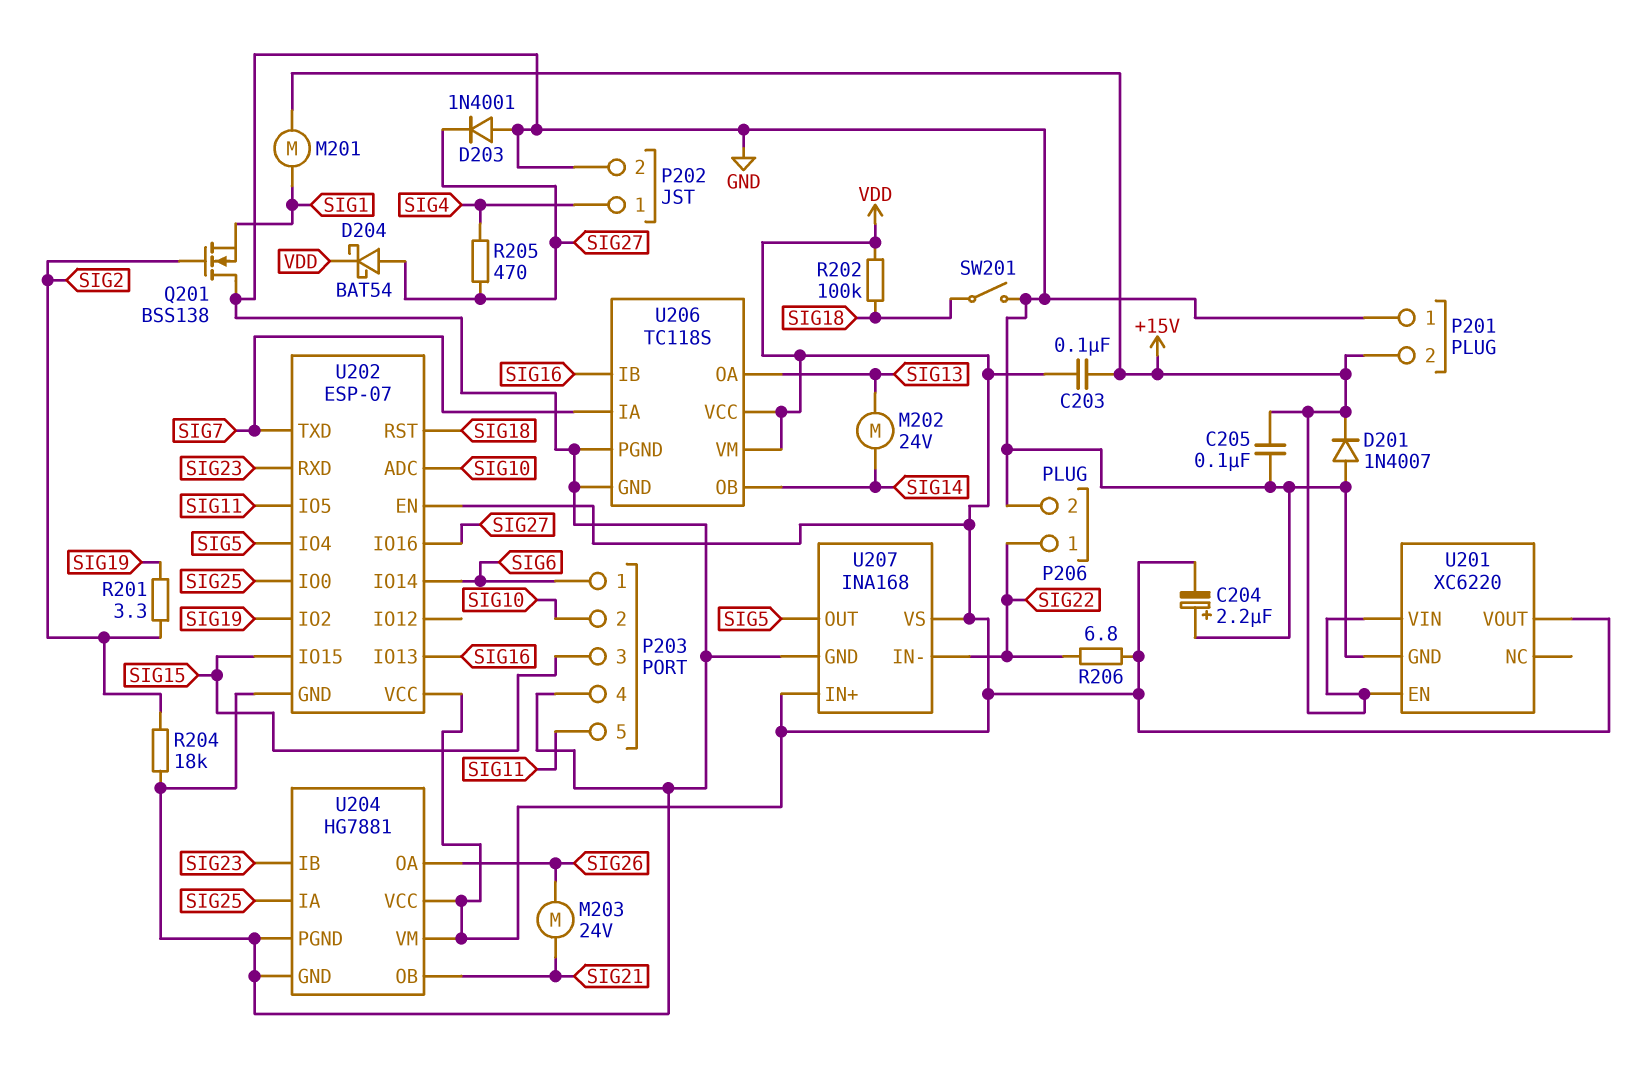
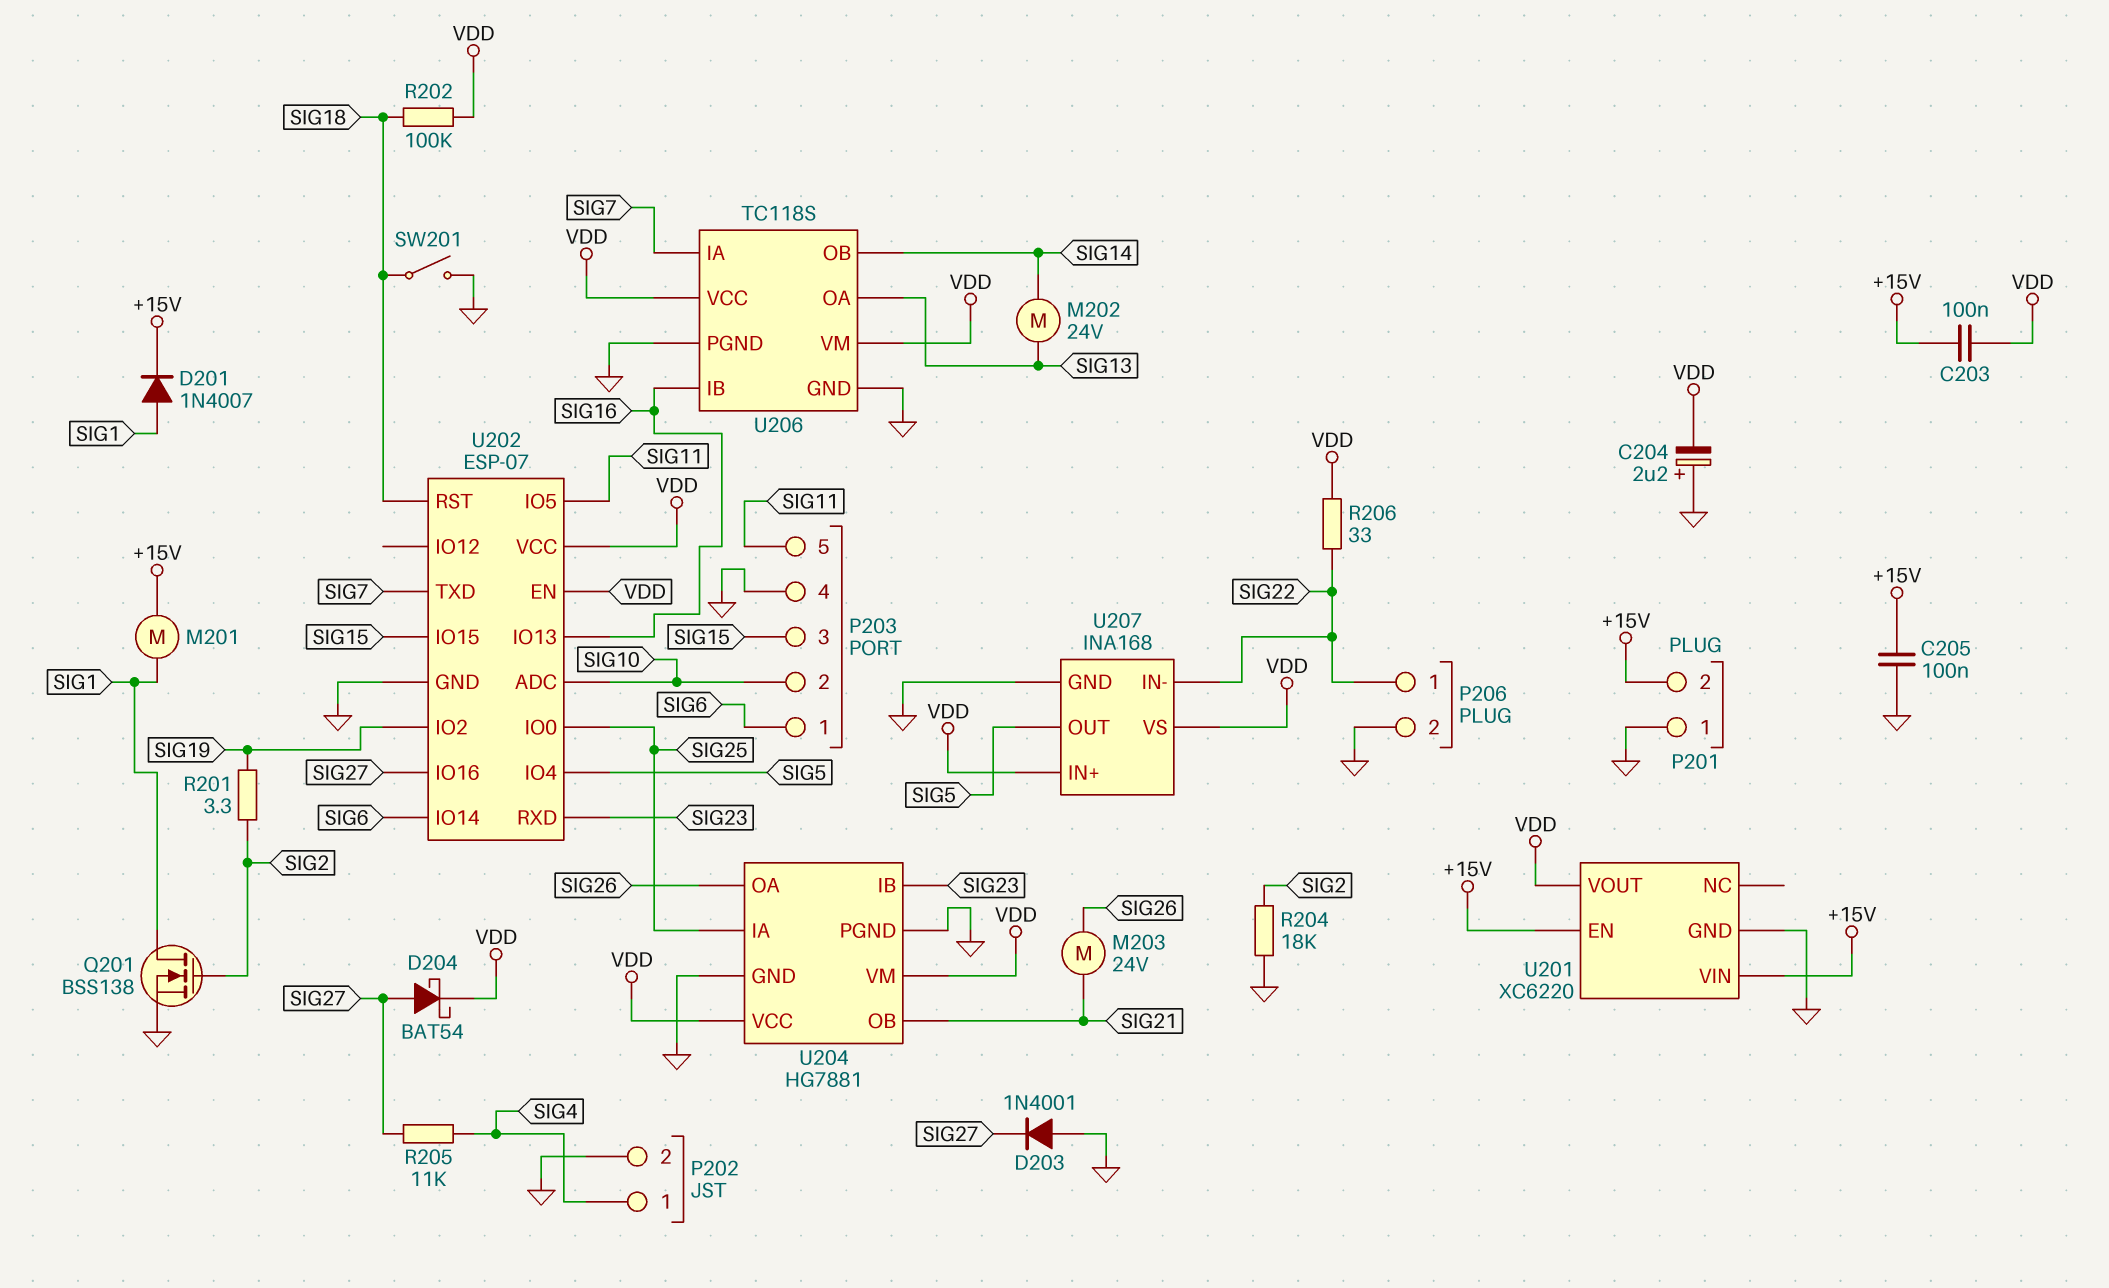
D201: diode 1N4007 (A GND, K +15V) -> diode 1N4007 (A SIG1, K +15V)
Q201: NMOS BSS138 (G SIG2, D GND, S SIG1) -> NMOS BSS138 (G SIG2, D SIG1, S GND)
R205: 470 (SIG4, SIG27) -> 11k (SIG4, SIG27)
R206: 6.8 (SIG22, VDD) -> 33 (SIG22, VDD)

